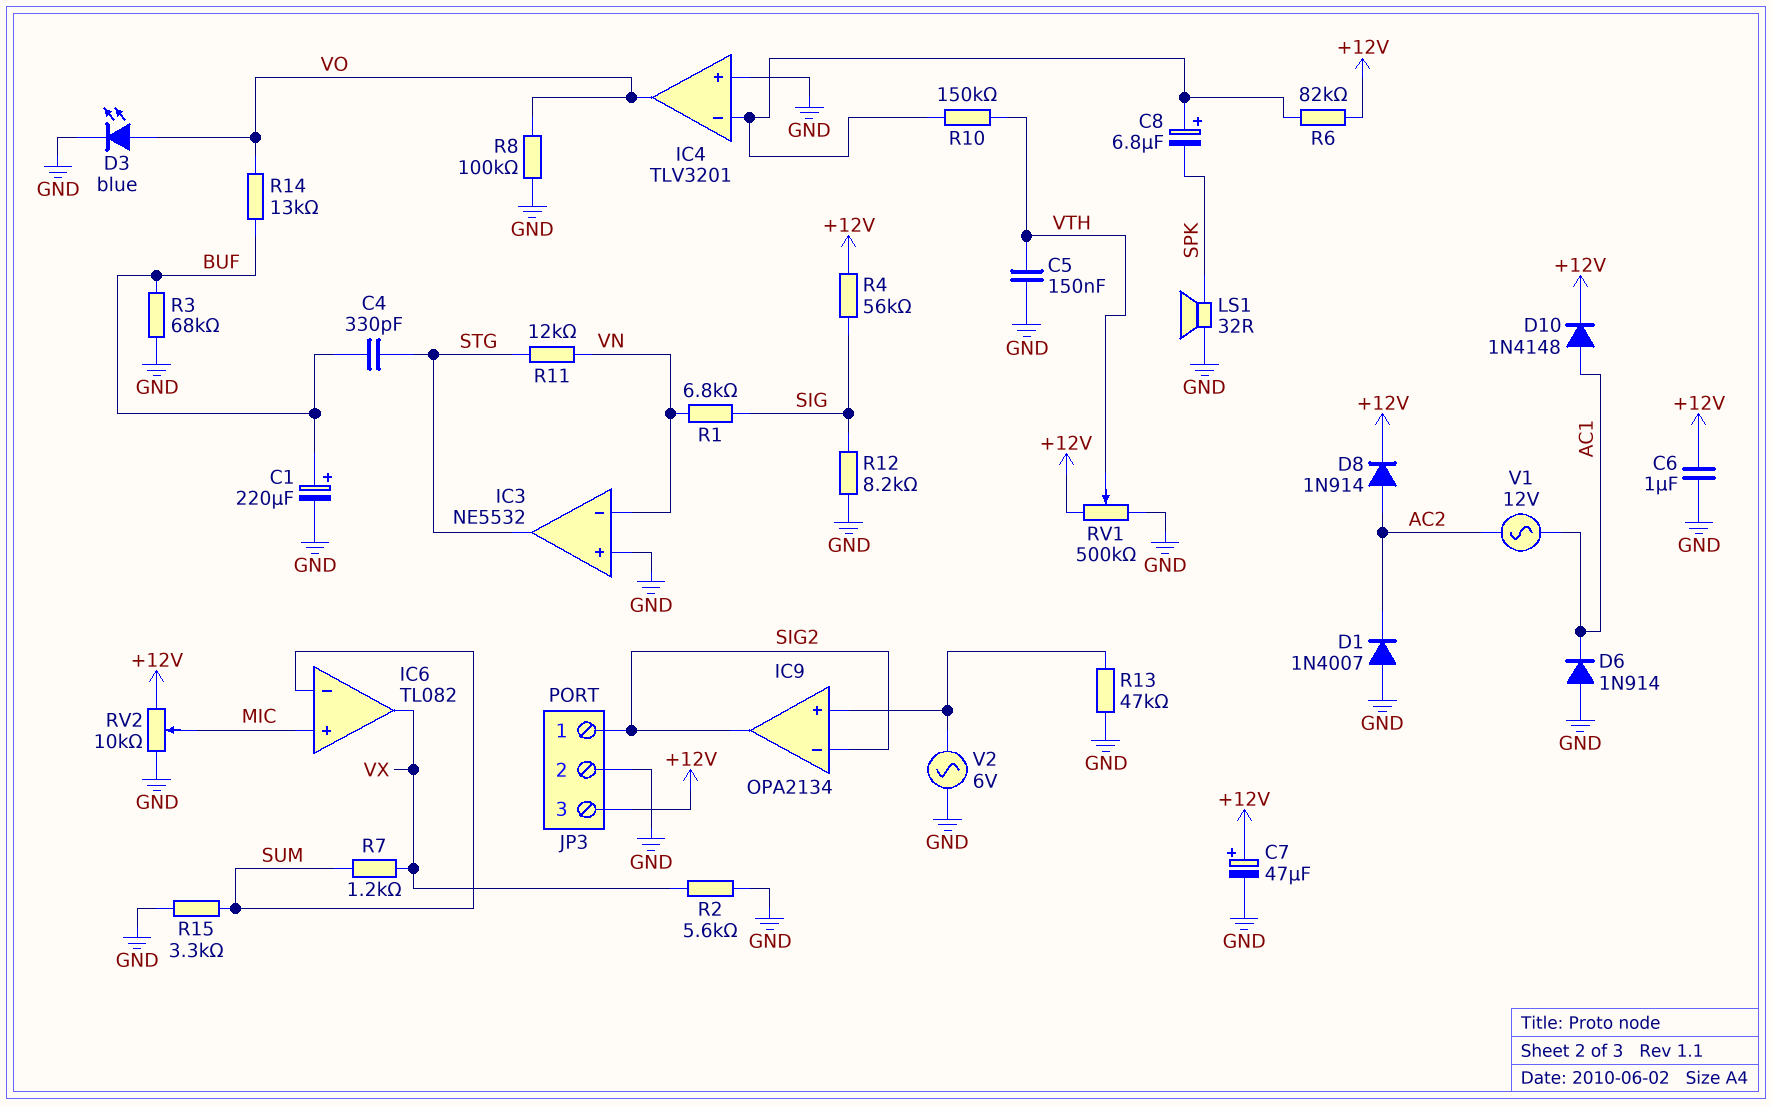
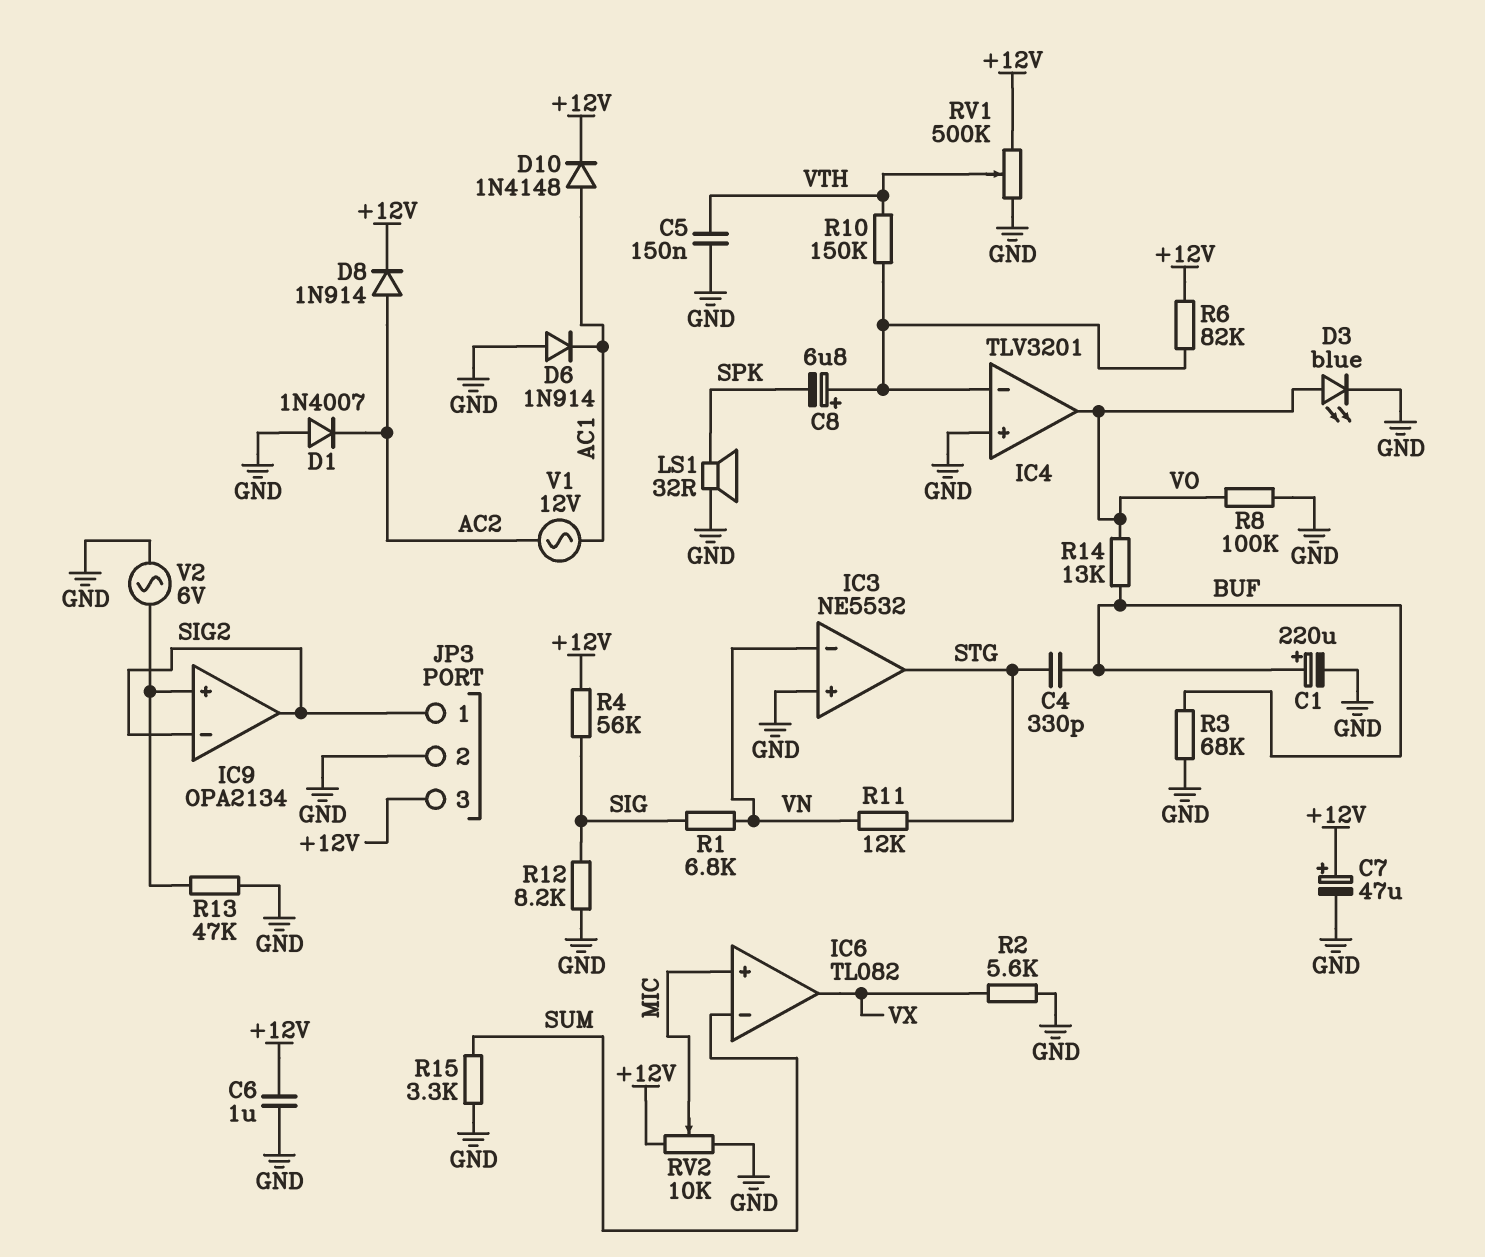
R7: 1.2k (SUM, VX) -> none

